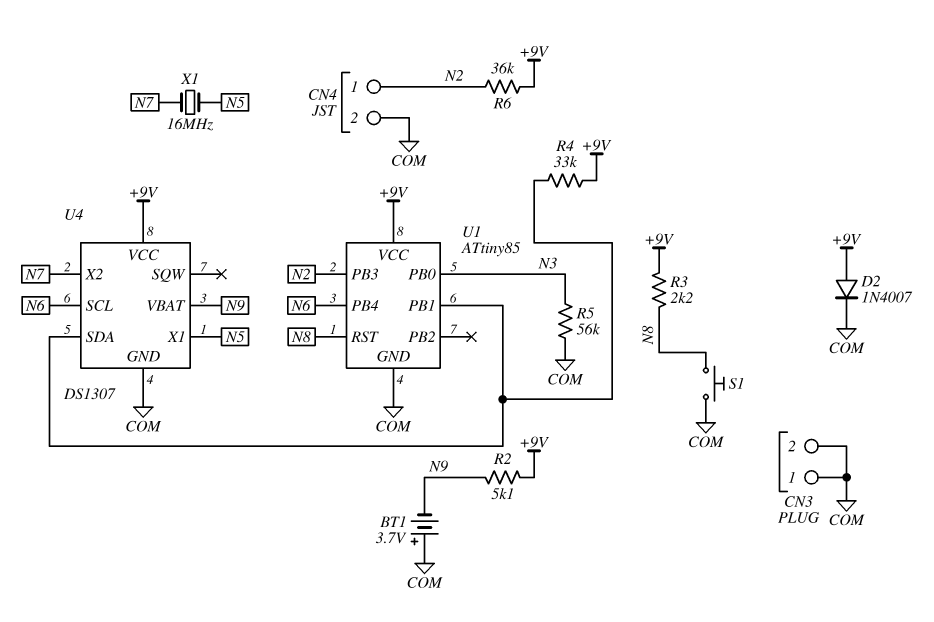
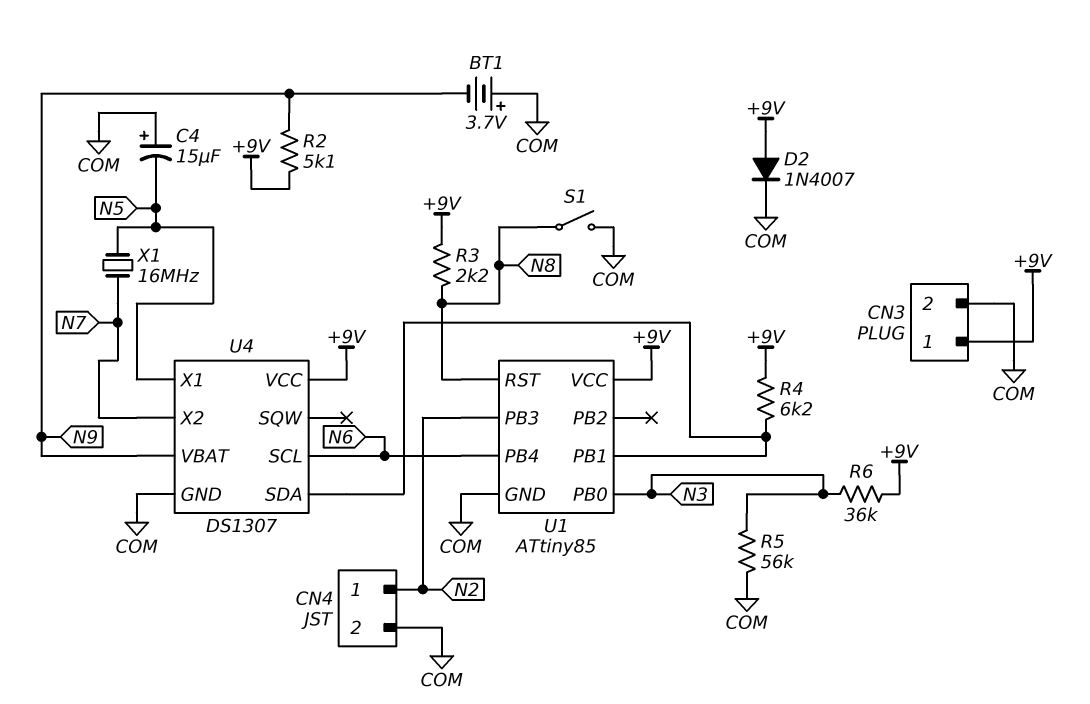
C4: none -> 15uF (plus COM, minus N5)
CN3 pin 1: COM -> +9V
R4: 33k (+9V, U1/PB1) -> 6.2k (+9V, U1/PB1)
R6: 36k (+9V, N2) -> 36k (+9V, N3)
S1: button (COM, N8) -> switch (COM, N8)

